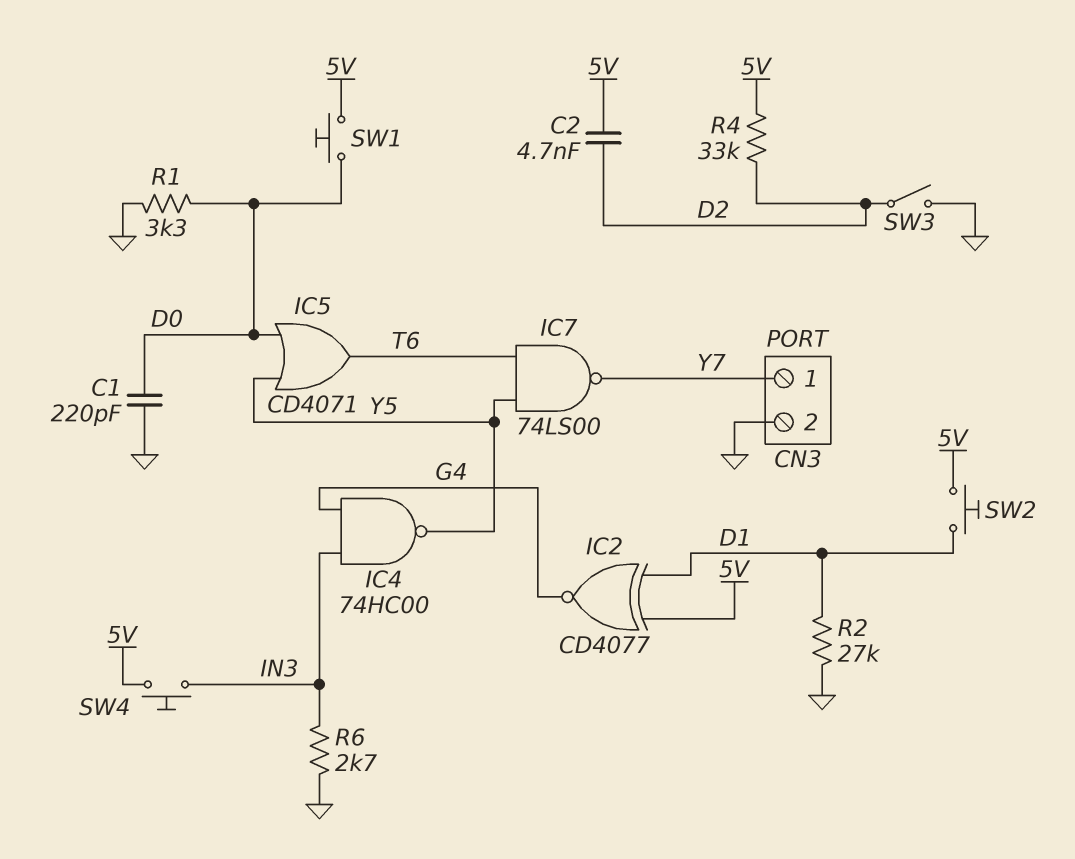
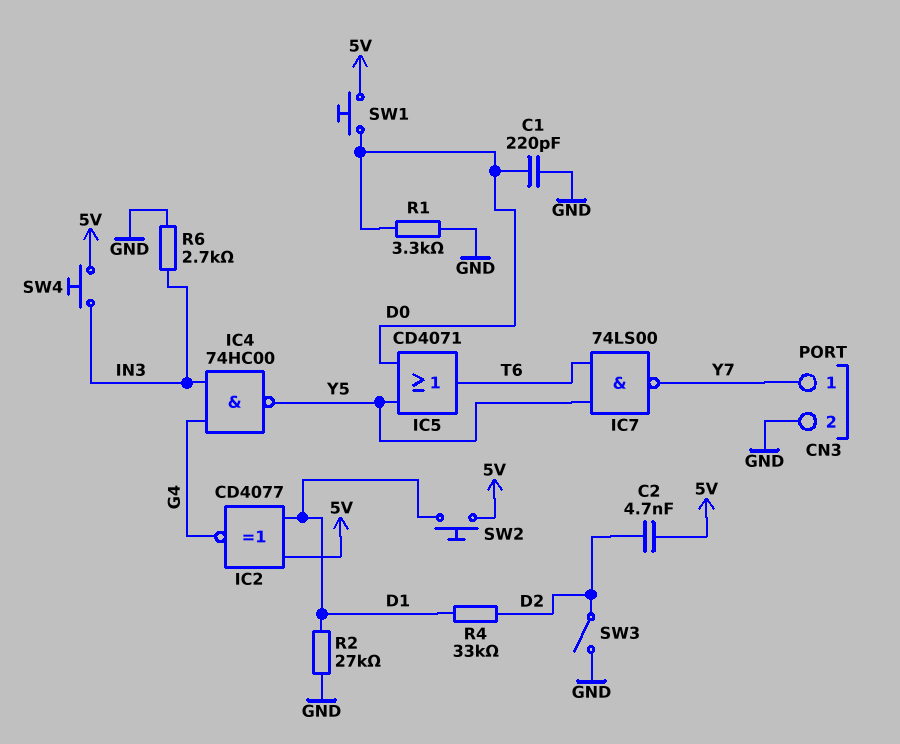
R4: 33k (5V, D2) -> 33k (D1, D2)

